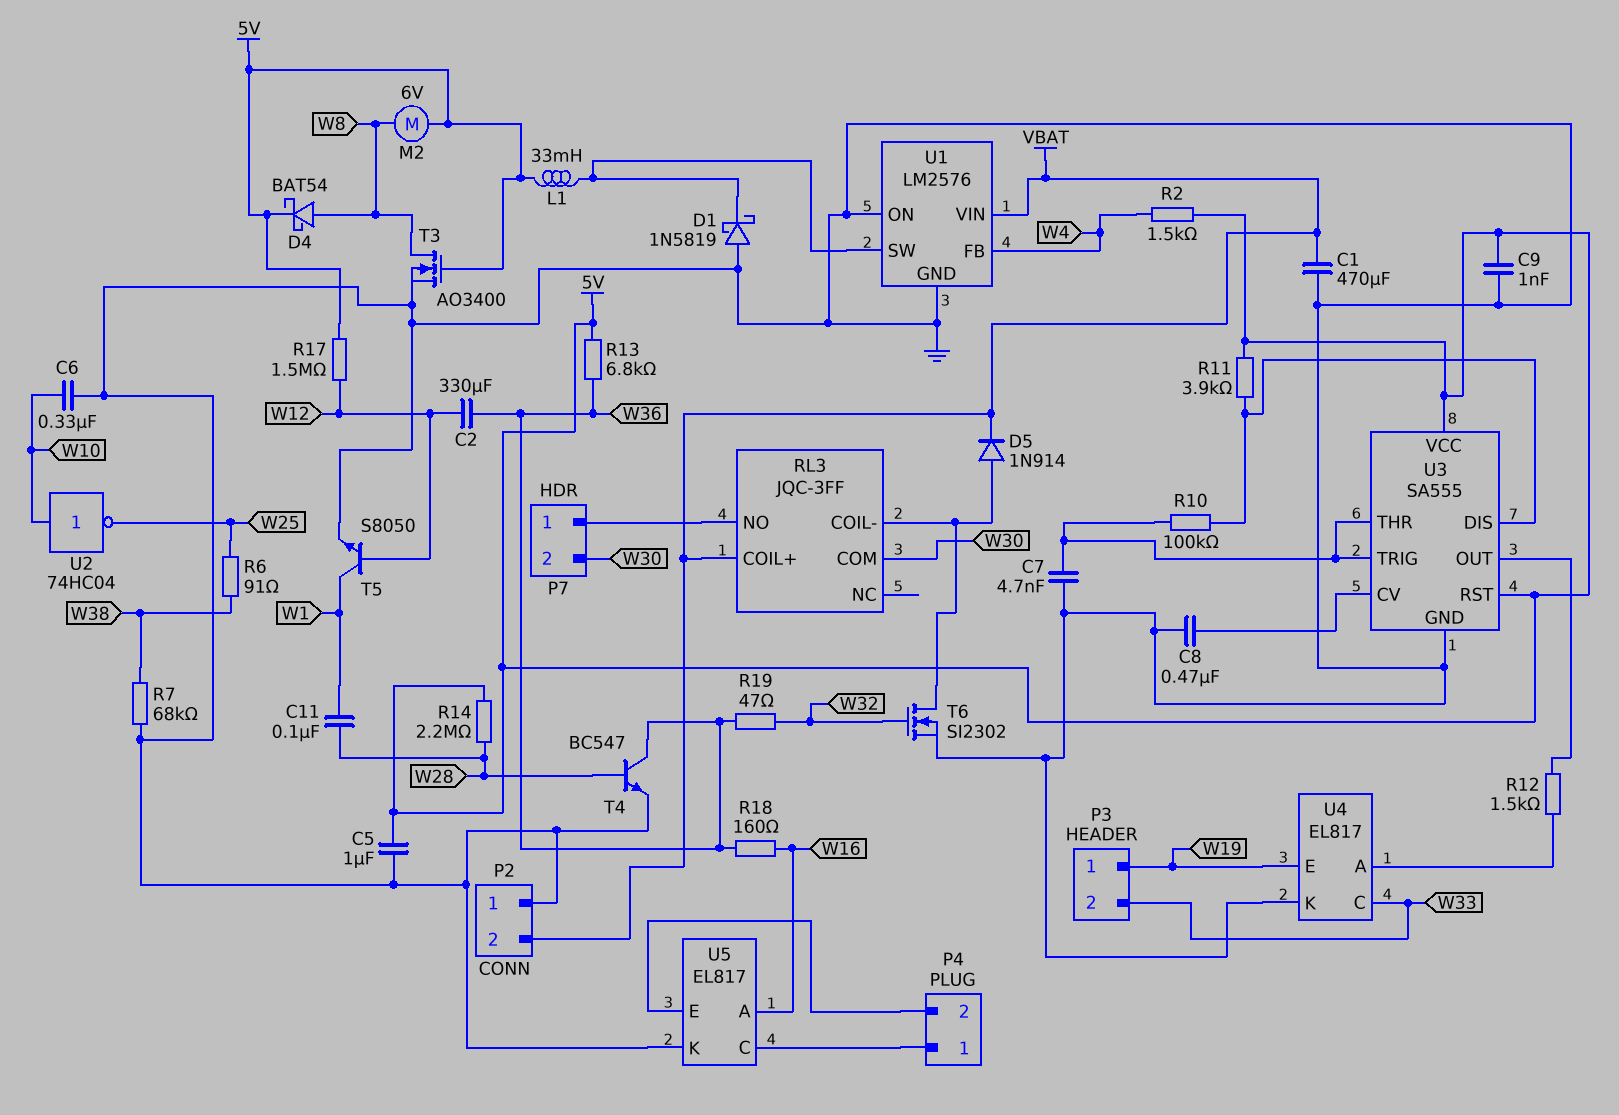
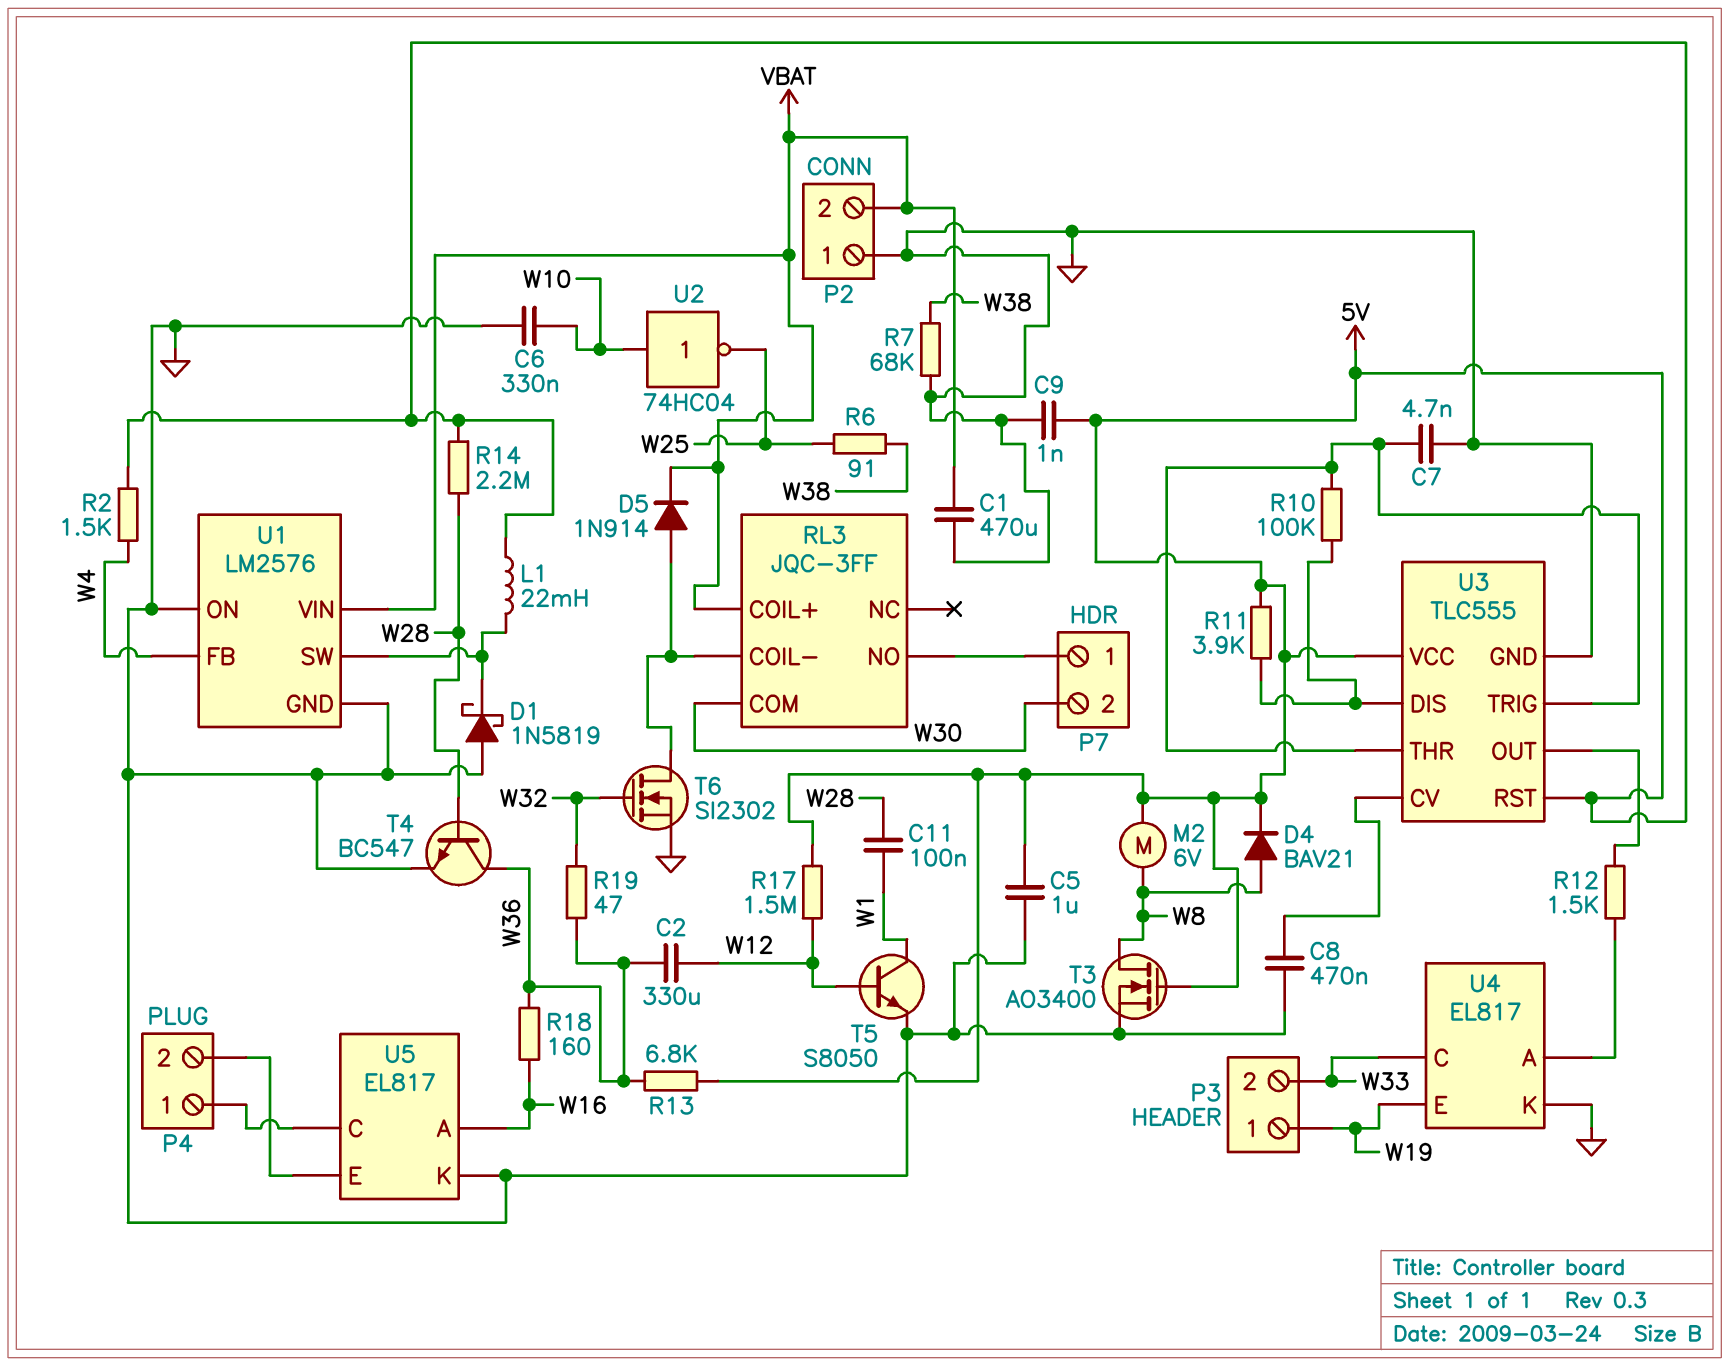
D4: schottky BAT54 (A W8, K 5V) -> diode BAV21 (A W8, K 5V)
L1: 33mH (5V, U1/SW) -> 22mH (5V, U1/SW)
U3: SA555 -> TLC555

